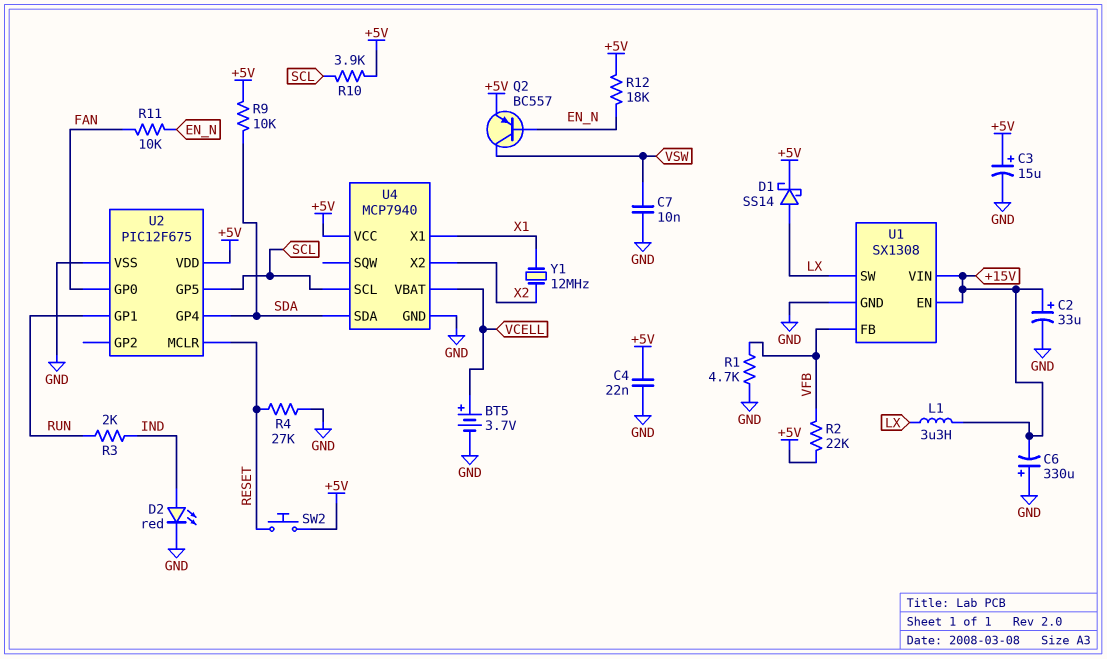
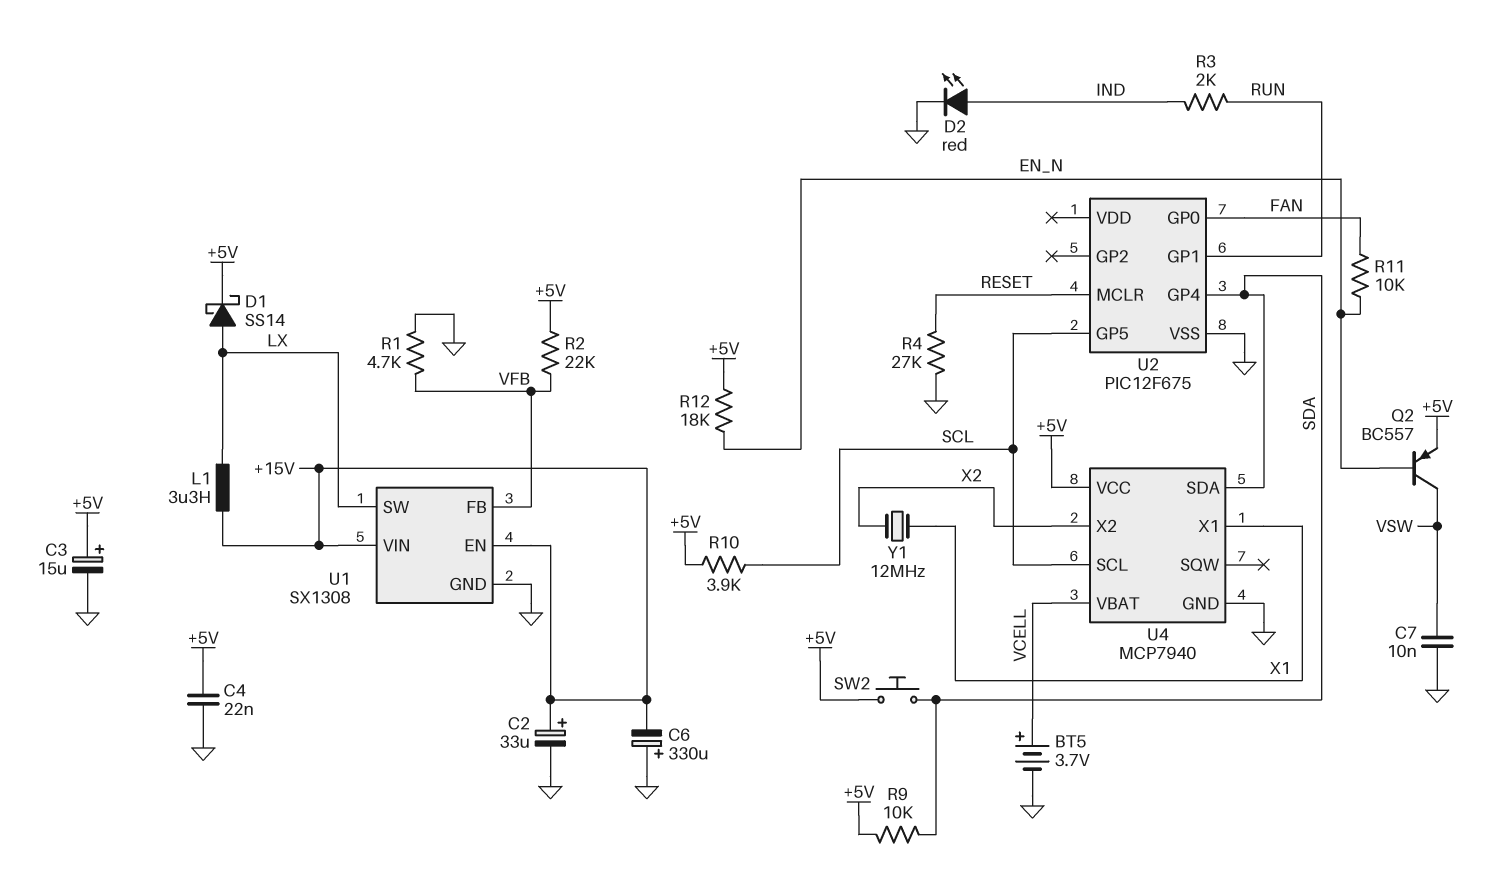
SW2: button (+5V, RESET) -> button (+5V, SDA)
U2 pin VDD: +5V -> none

